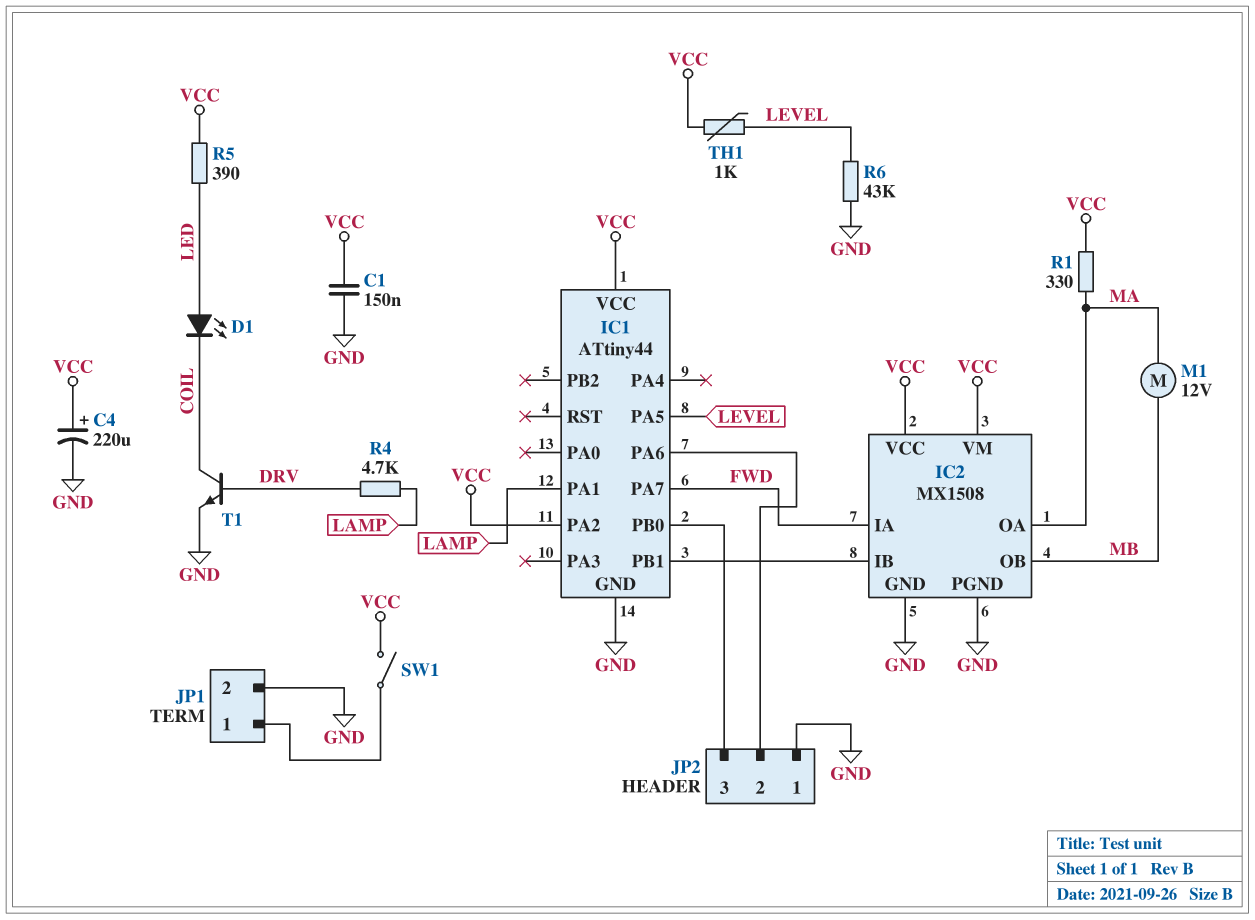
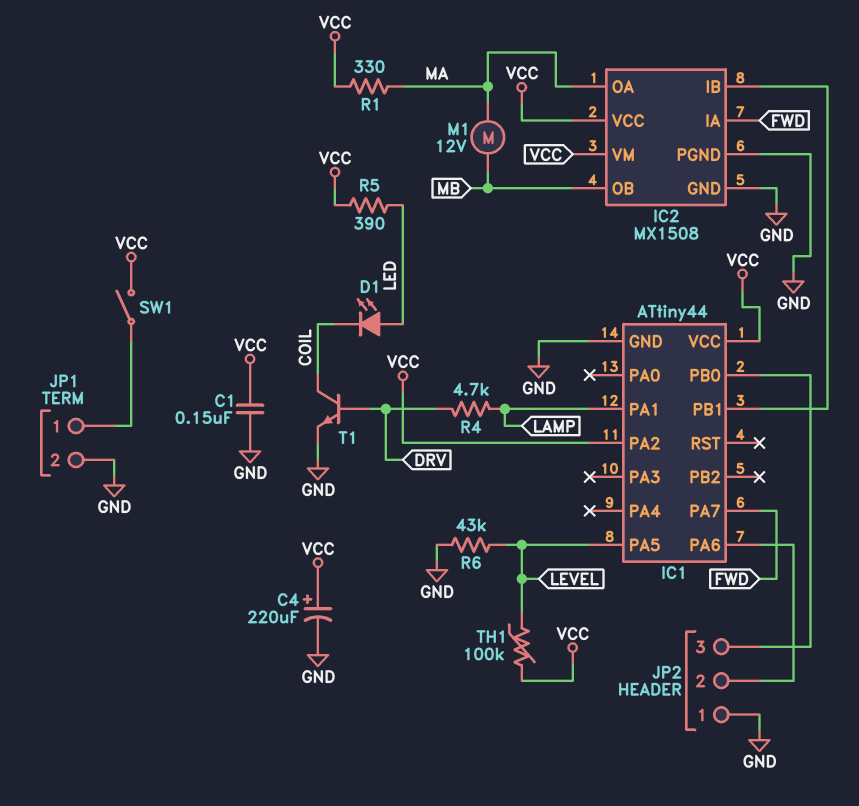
TH1: 1k (LEVEL, VCC) -> 100k (LEVEL, VCC)

